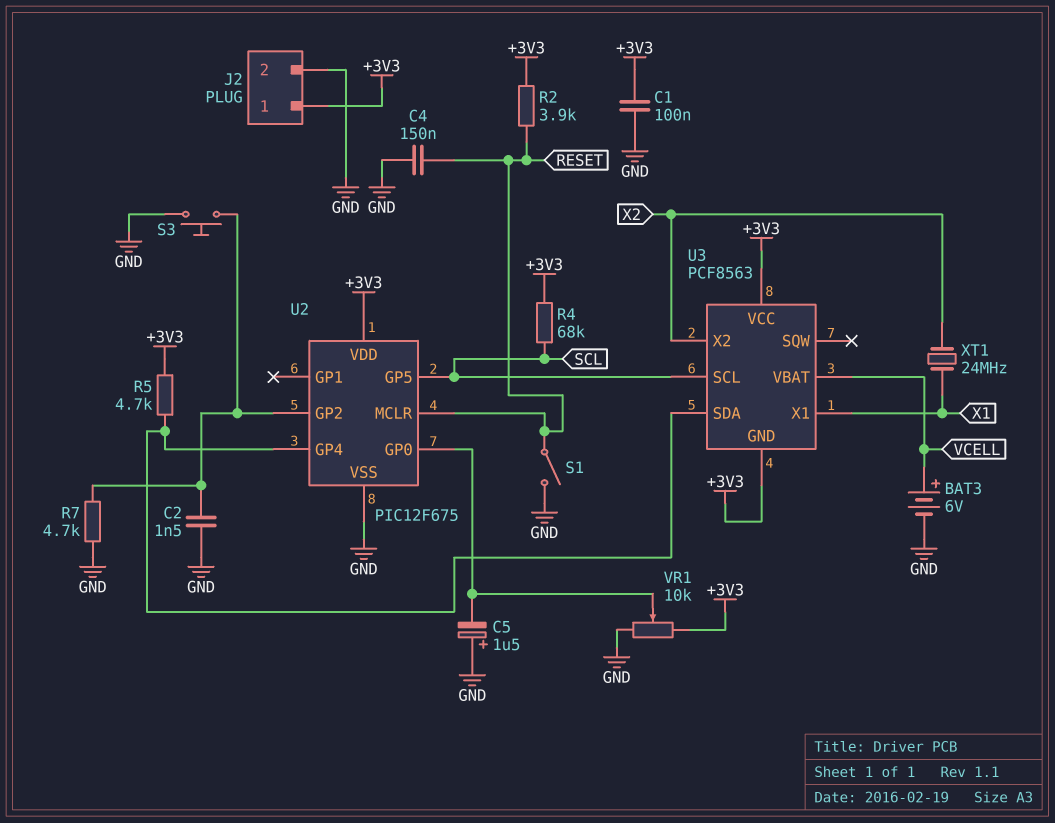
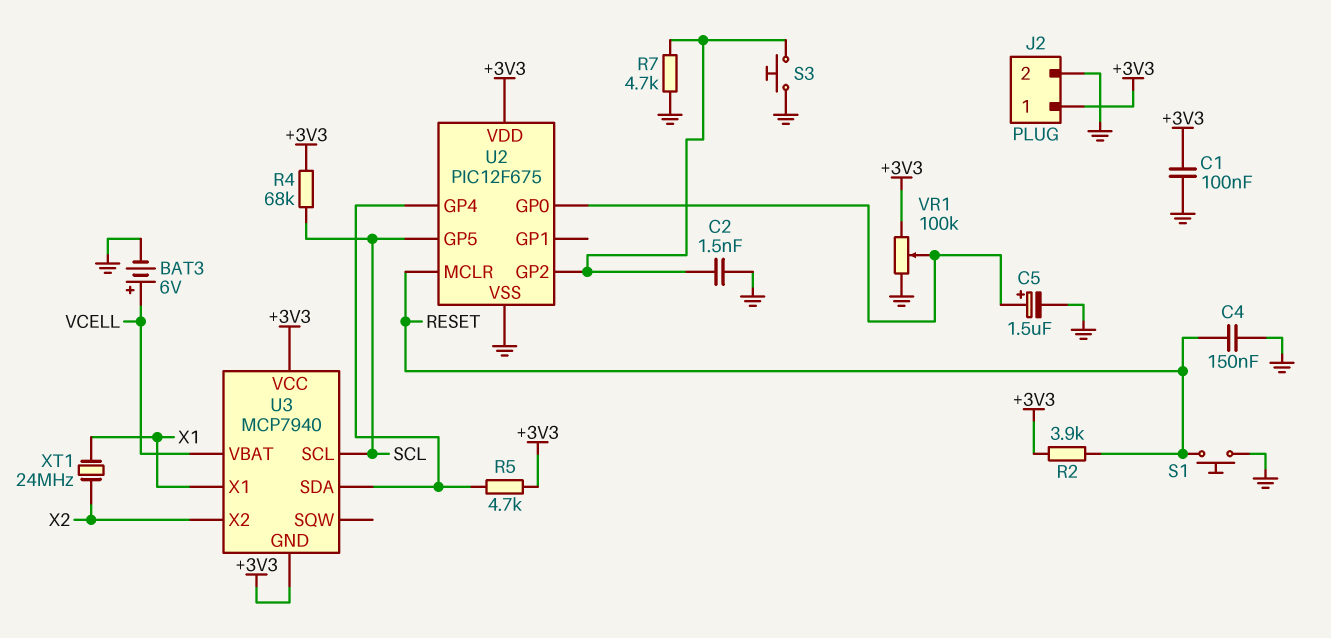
C5: 1.5uF (plus GND, minus U2/GP0) -> 1.5uF (plus U2/GP0, minus GND)
S1: switch (GND, RESET) -> button (GND, RESET)
U3: PCF8563 -> MCP7940
VR1: 10k (+3V3, GND, wiper U2/GP0) -> 100k (+3V3, GND, wiper U2/GP0)

